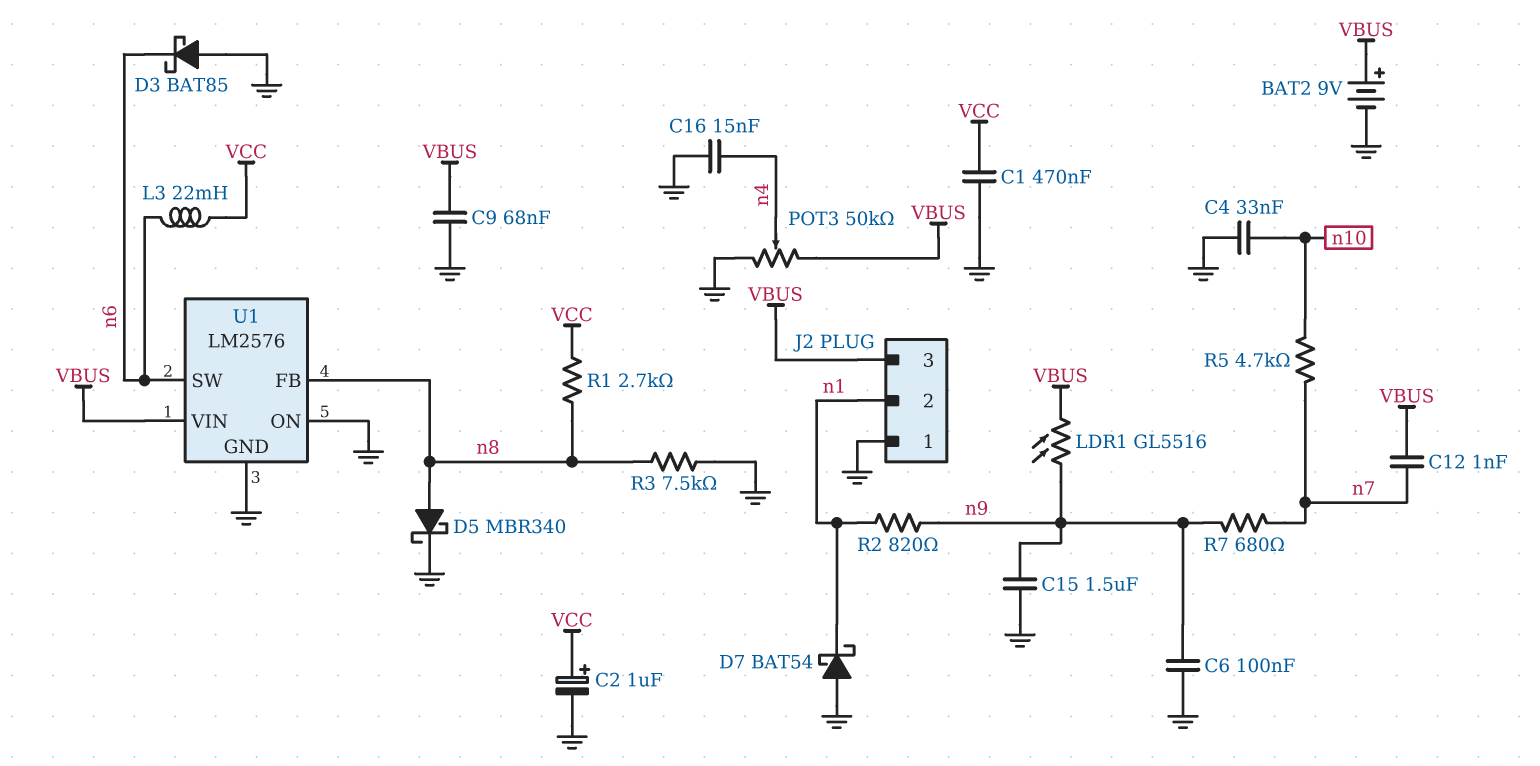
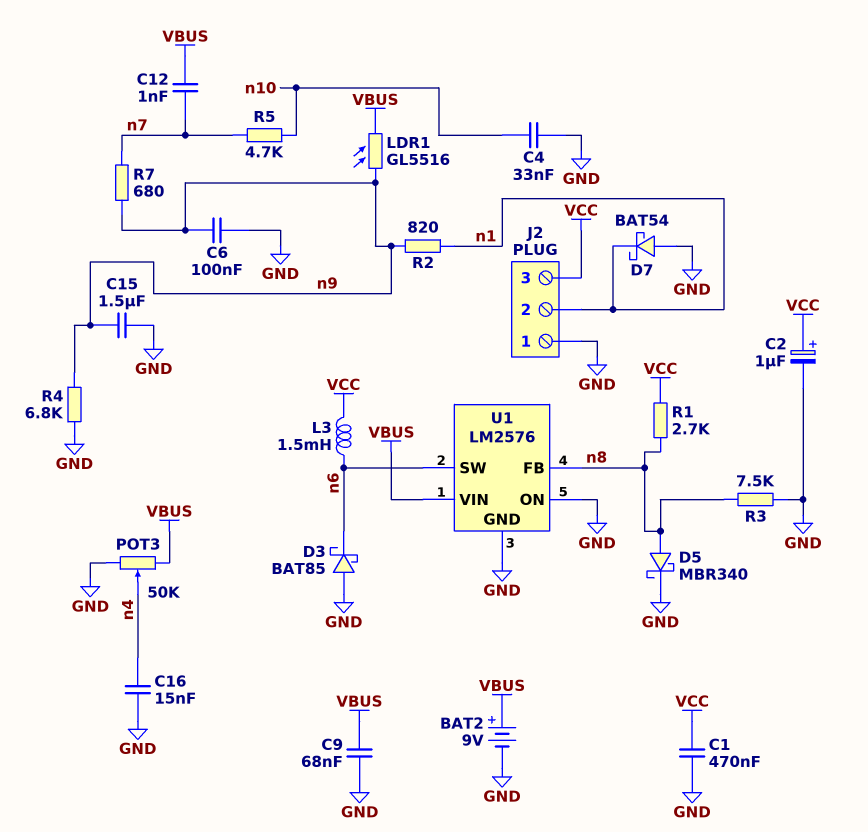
J2 pin 3: VBUS -> VCC
L3: 22mH (VCC, n6) -> 1.5mH (VCC, n6)
R4: none -> 6.8k (GND, n9)

